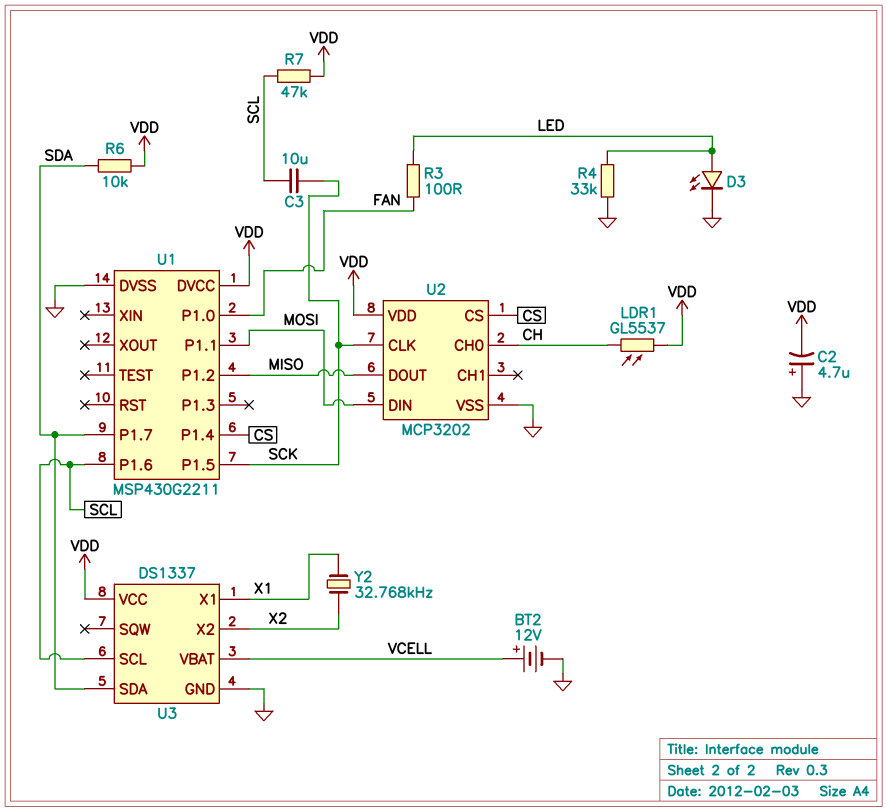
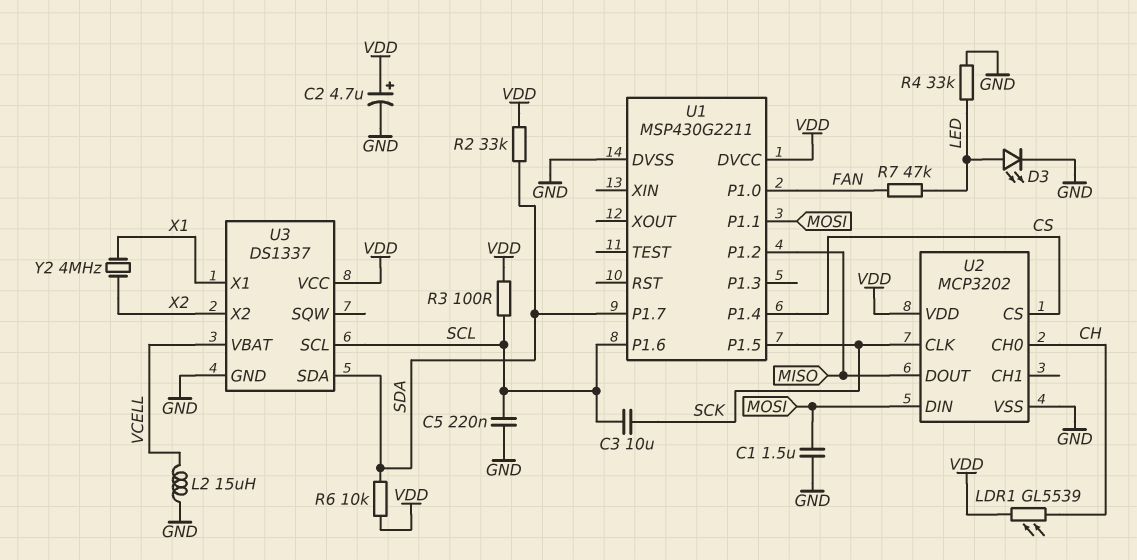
BT2: 12V (plus VCELL, minus GND) -> none
C1: none -> 1.5uF (GND, MOSI)
C2: 4.7uF (plus GND, minus VDD) -> 4.7uF (plus VDD, minus GND)
C5: none -> 220nF (GND, SCL)
L2: none -> 15uH (GND, VCELL)
LDR1: GL5537 (CH, VDD) -> GL5539 (CH, VDD)
R2: none -> 33k (SDA, VDD)
R3: 100 (FAN, LED) -> 100 (SCL, VDD)
R7: 47k (SCL, VDD) -> 47k (FAN, LED)
Y2: 32.768kHz (X1, X2) -> 4MHz (X1, X2)

